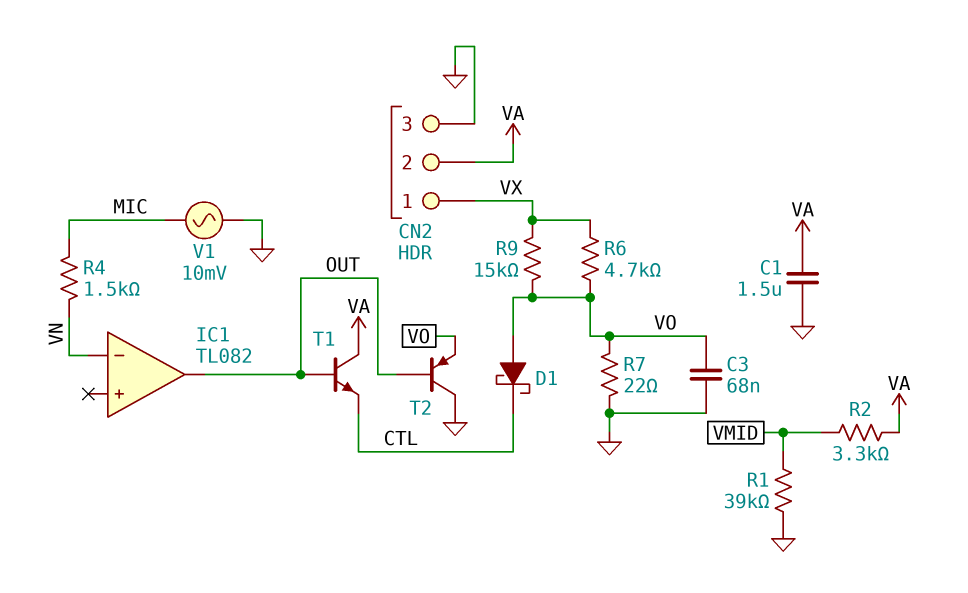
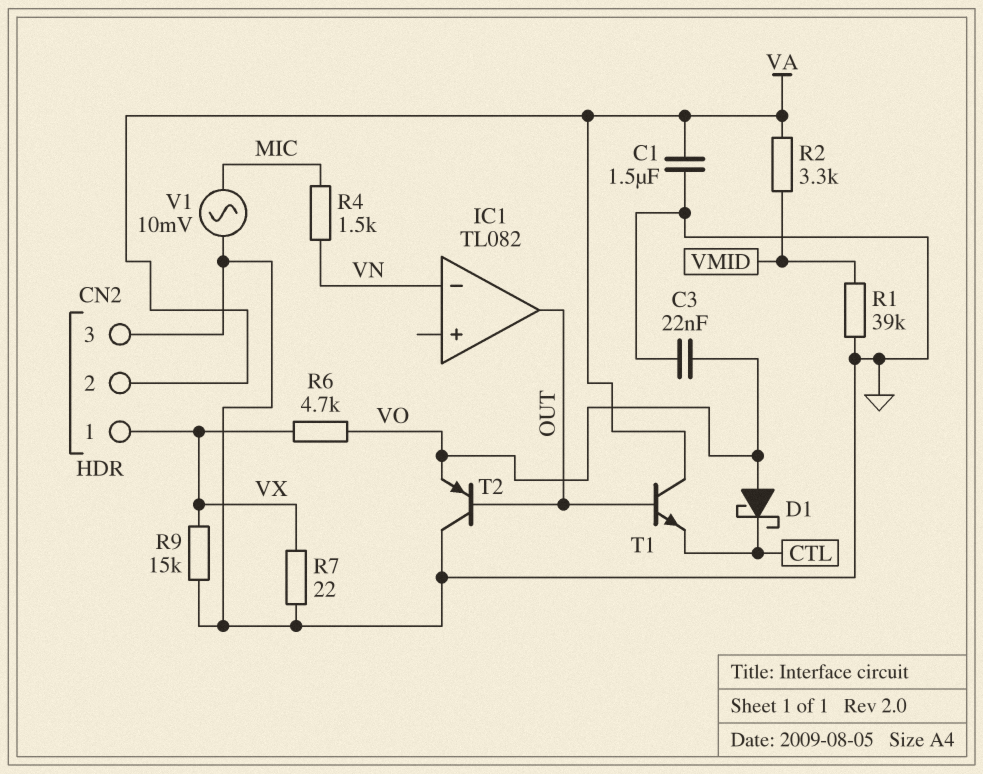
C3: 68nF (GND, VO) -> 22nF (GND, VO)
R7: 22 (GND, VO) -> 22 (GND, VX)
R9: 15k (VO, VX) -> 15k (GND, VX)

